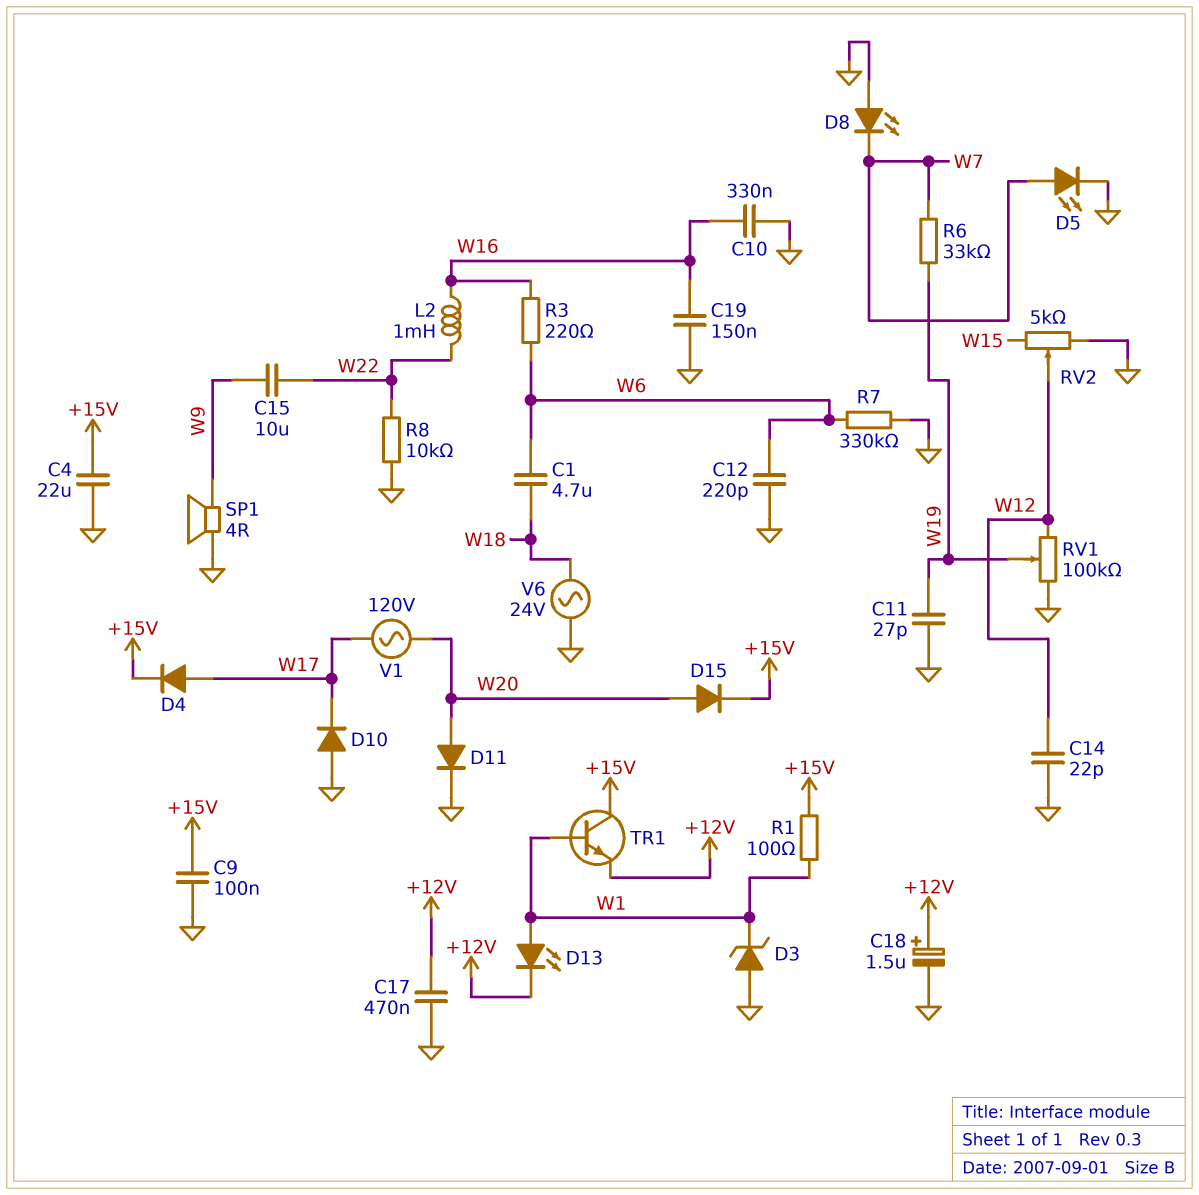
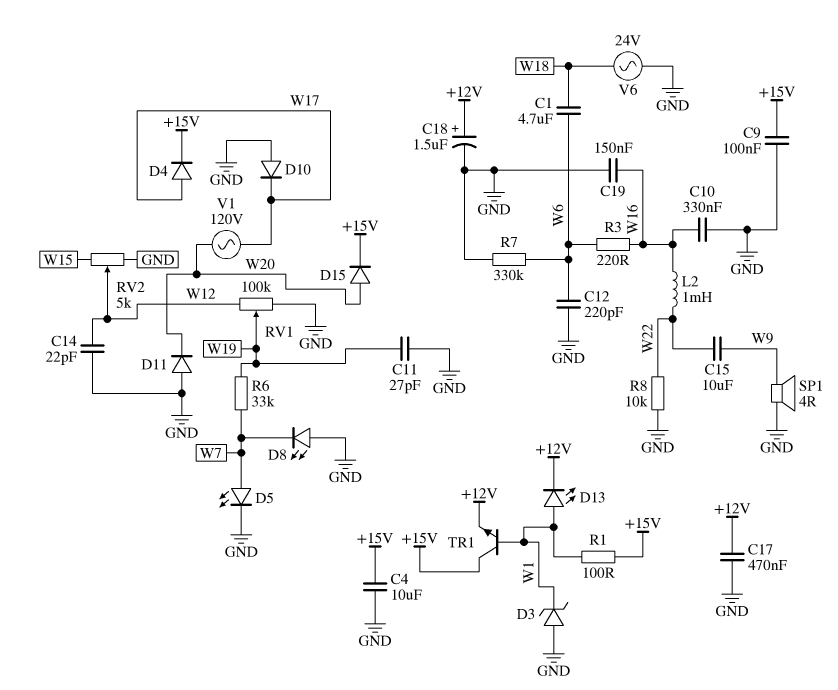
C4: 22uF (+15V, GND) -> 10uF (+15V, GND)
D11: diode (A W20, K GND) -> diode (A GND, K W20)

